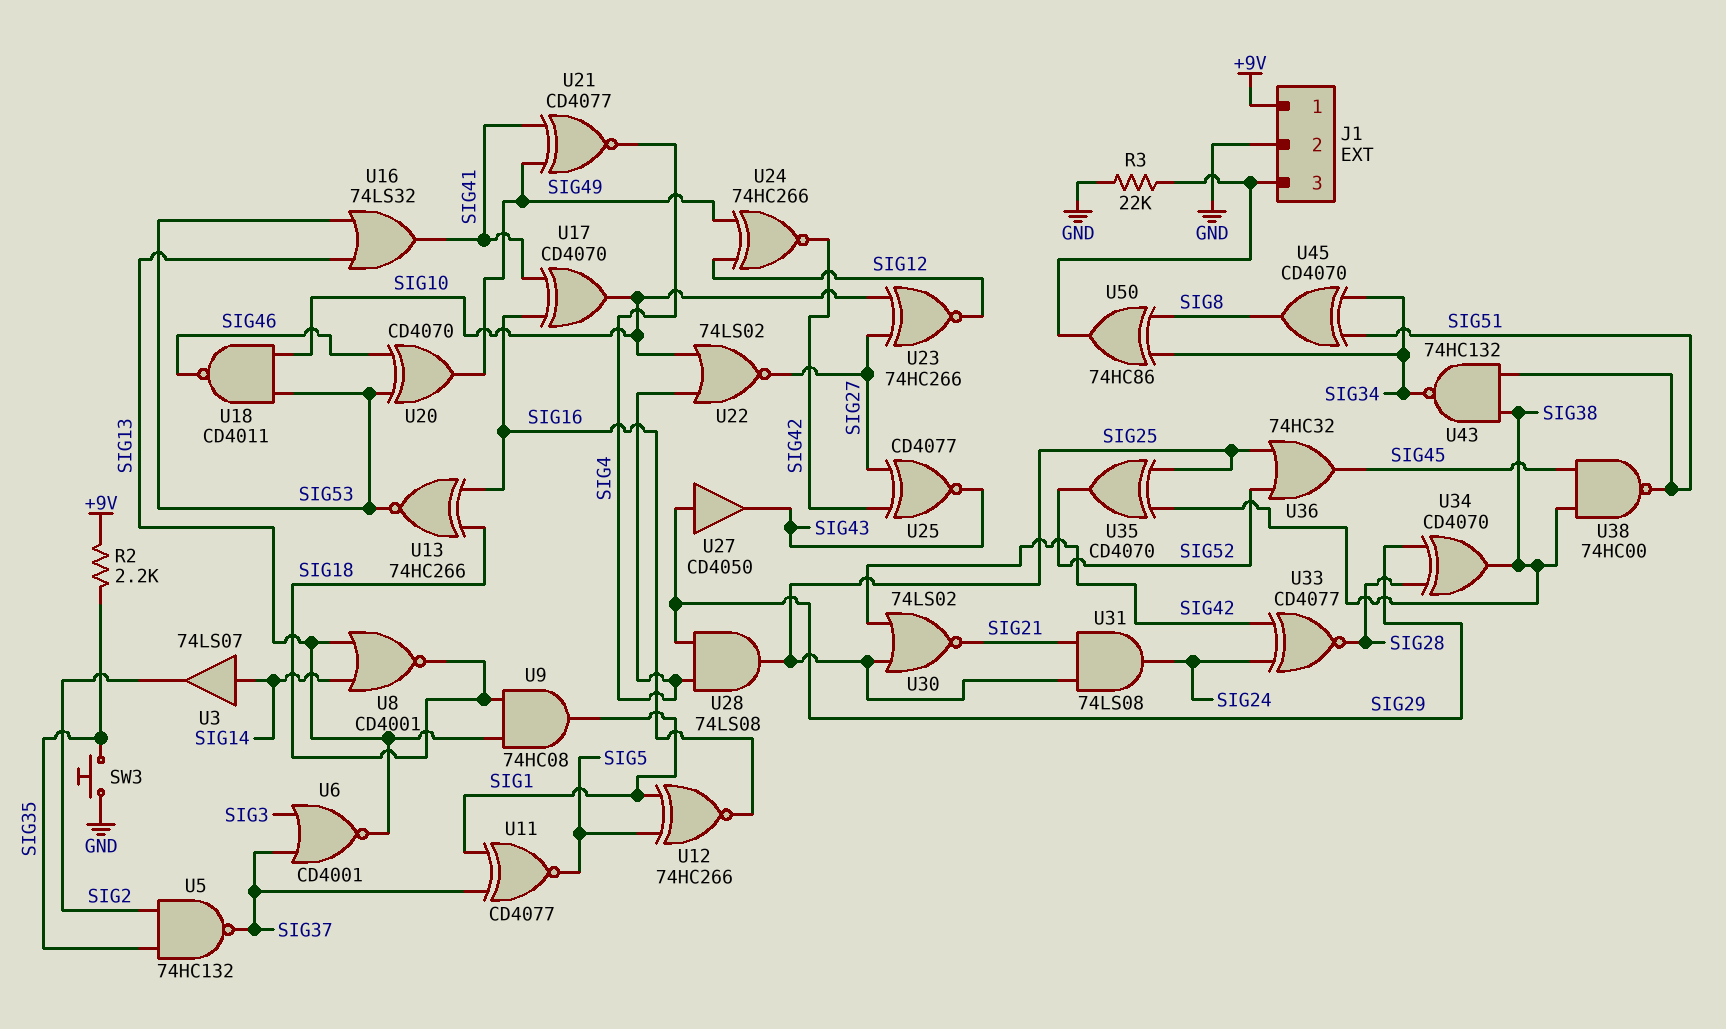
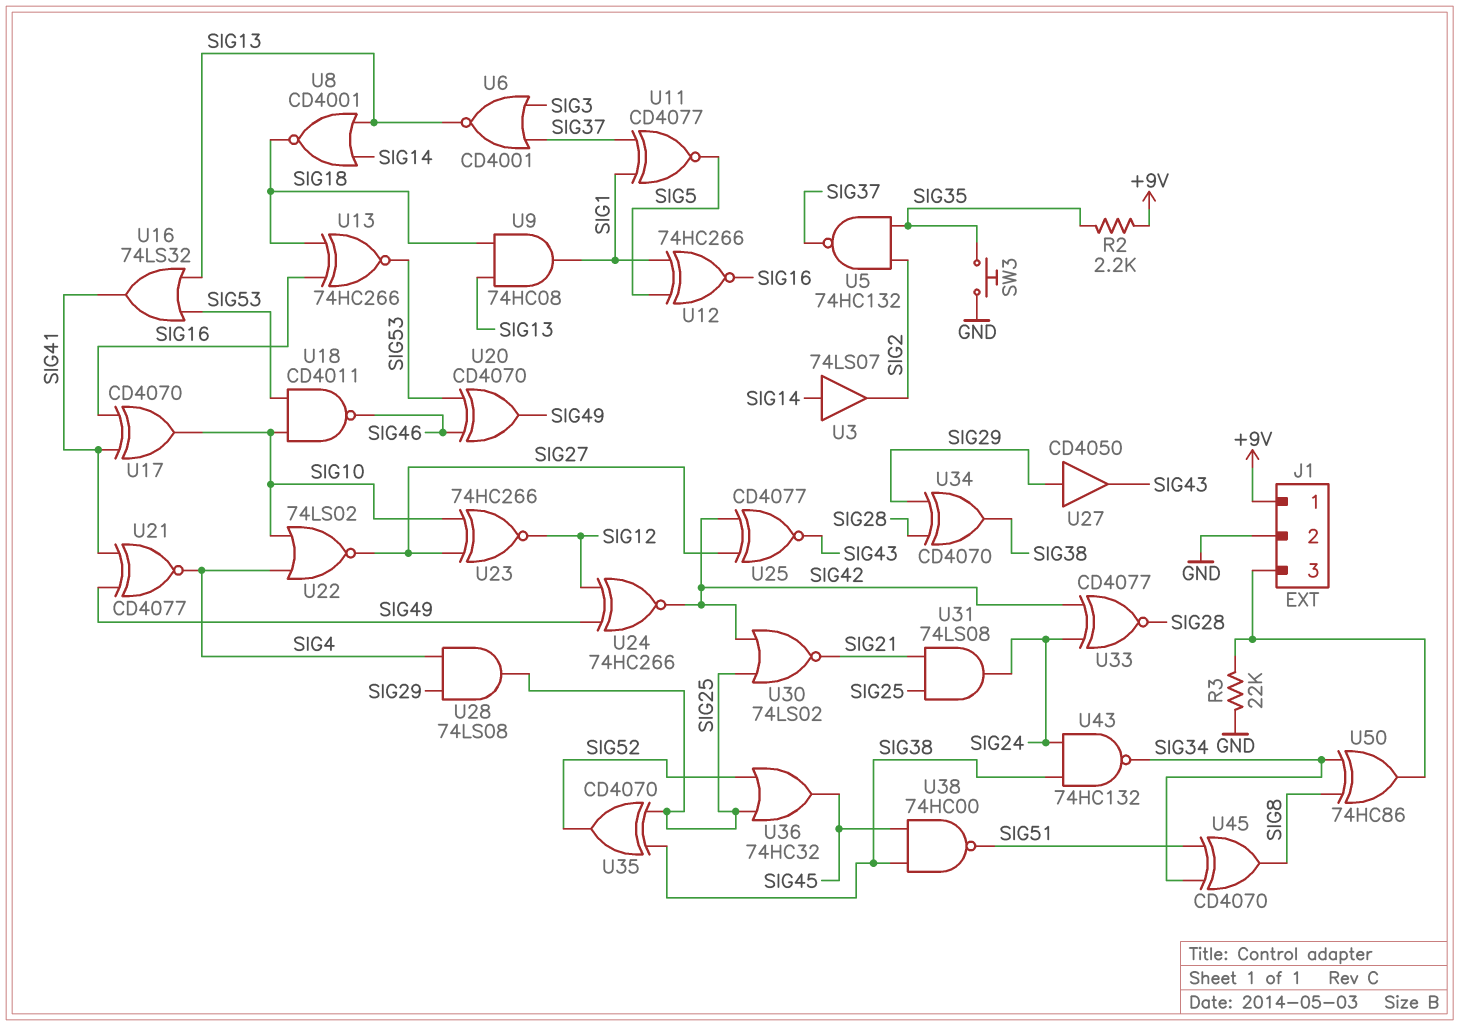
U43: NAND 74HC132 (in SIG38, in SIG51, out SIG34) -> NAND 74HC132 (in SIG24, in SIG38, out SIG34)

